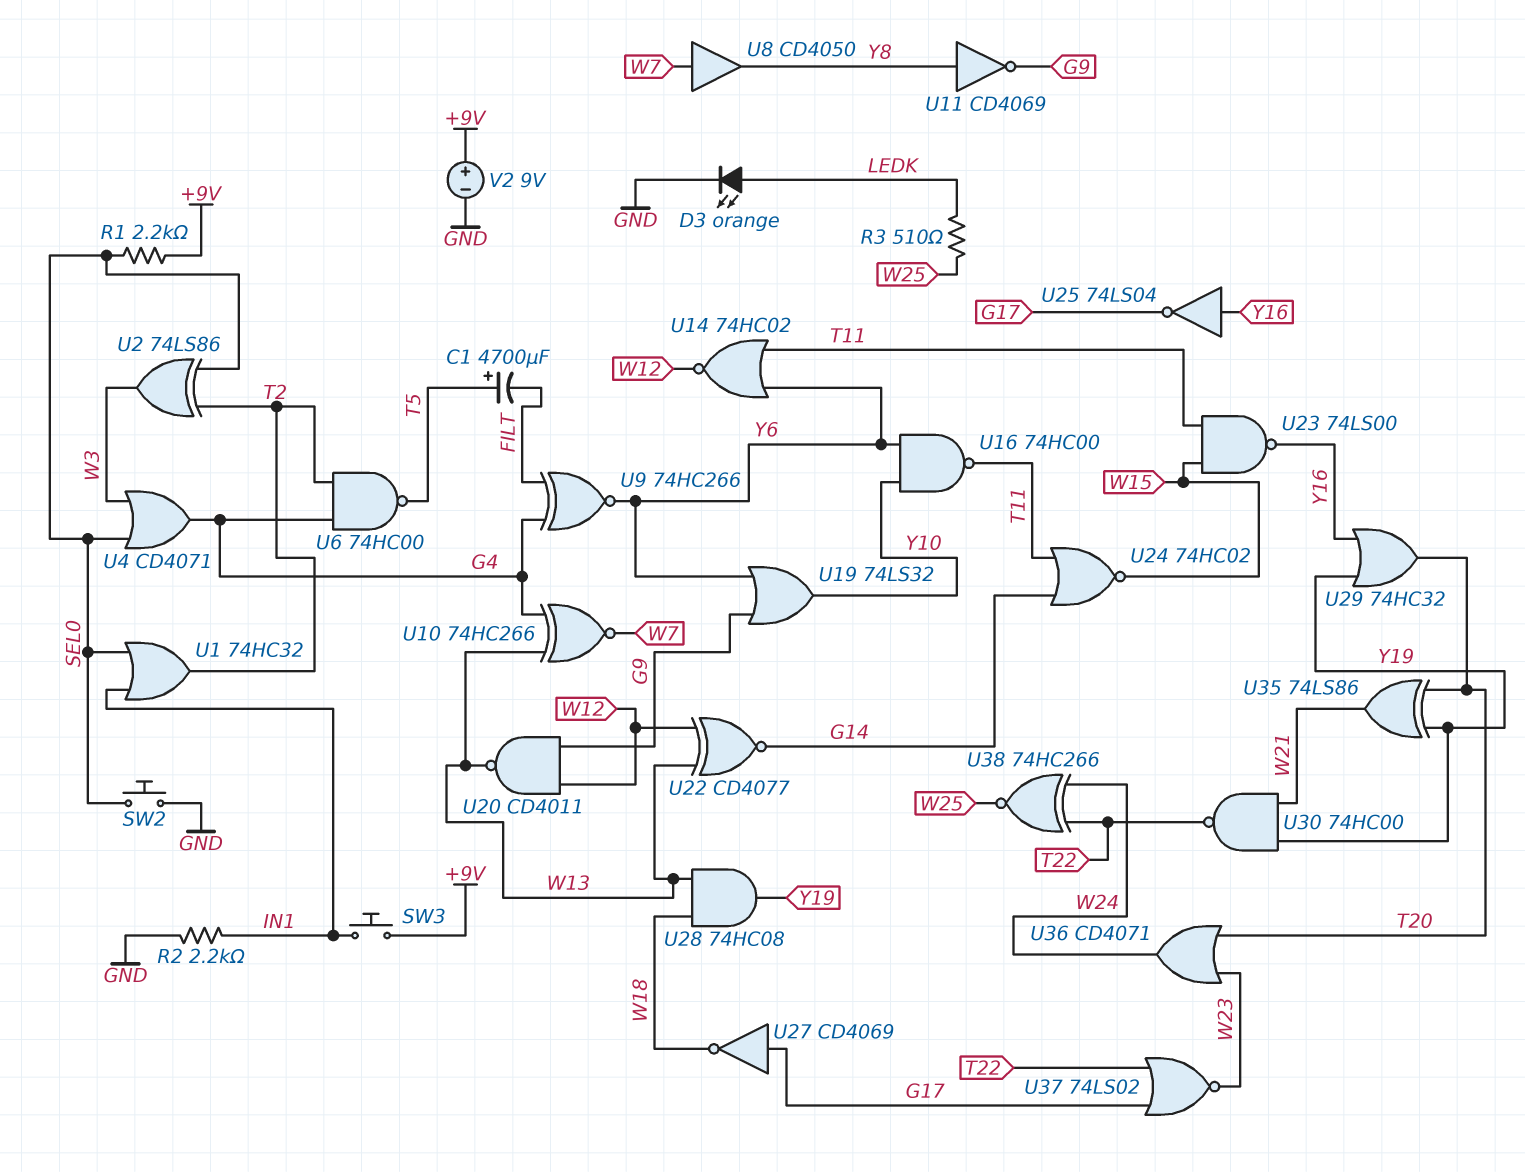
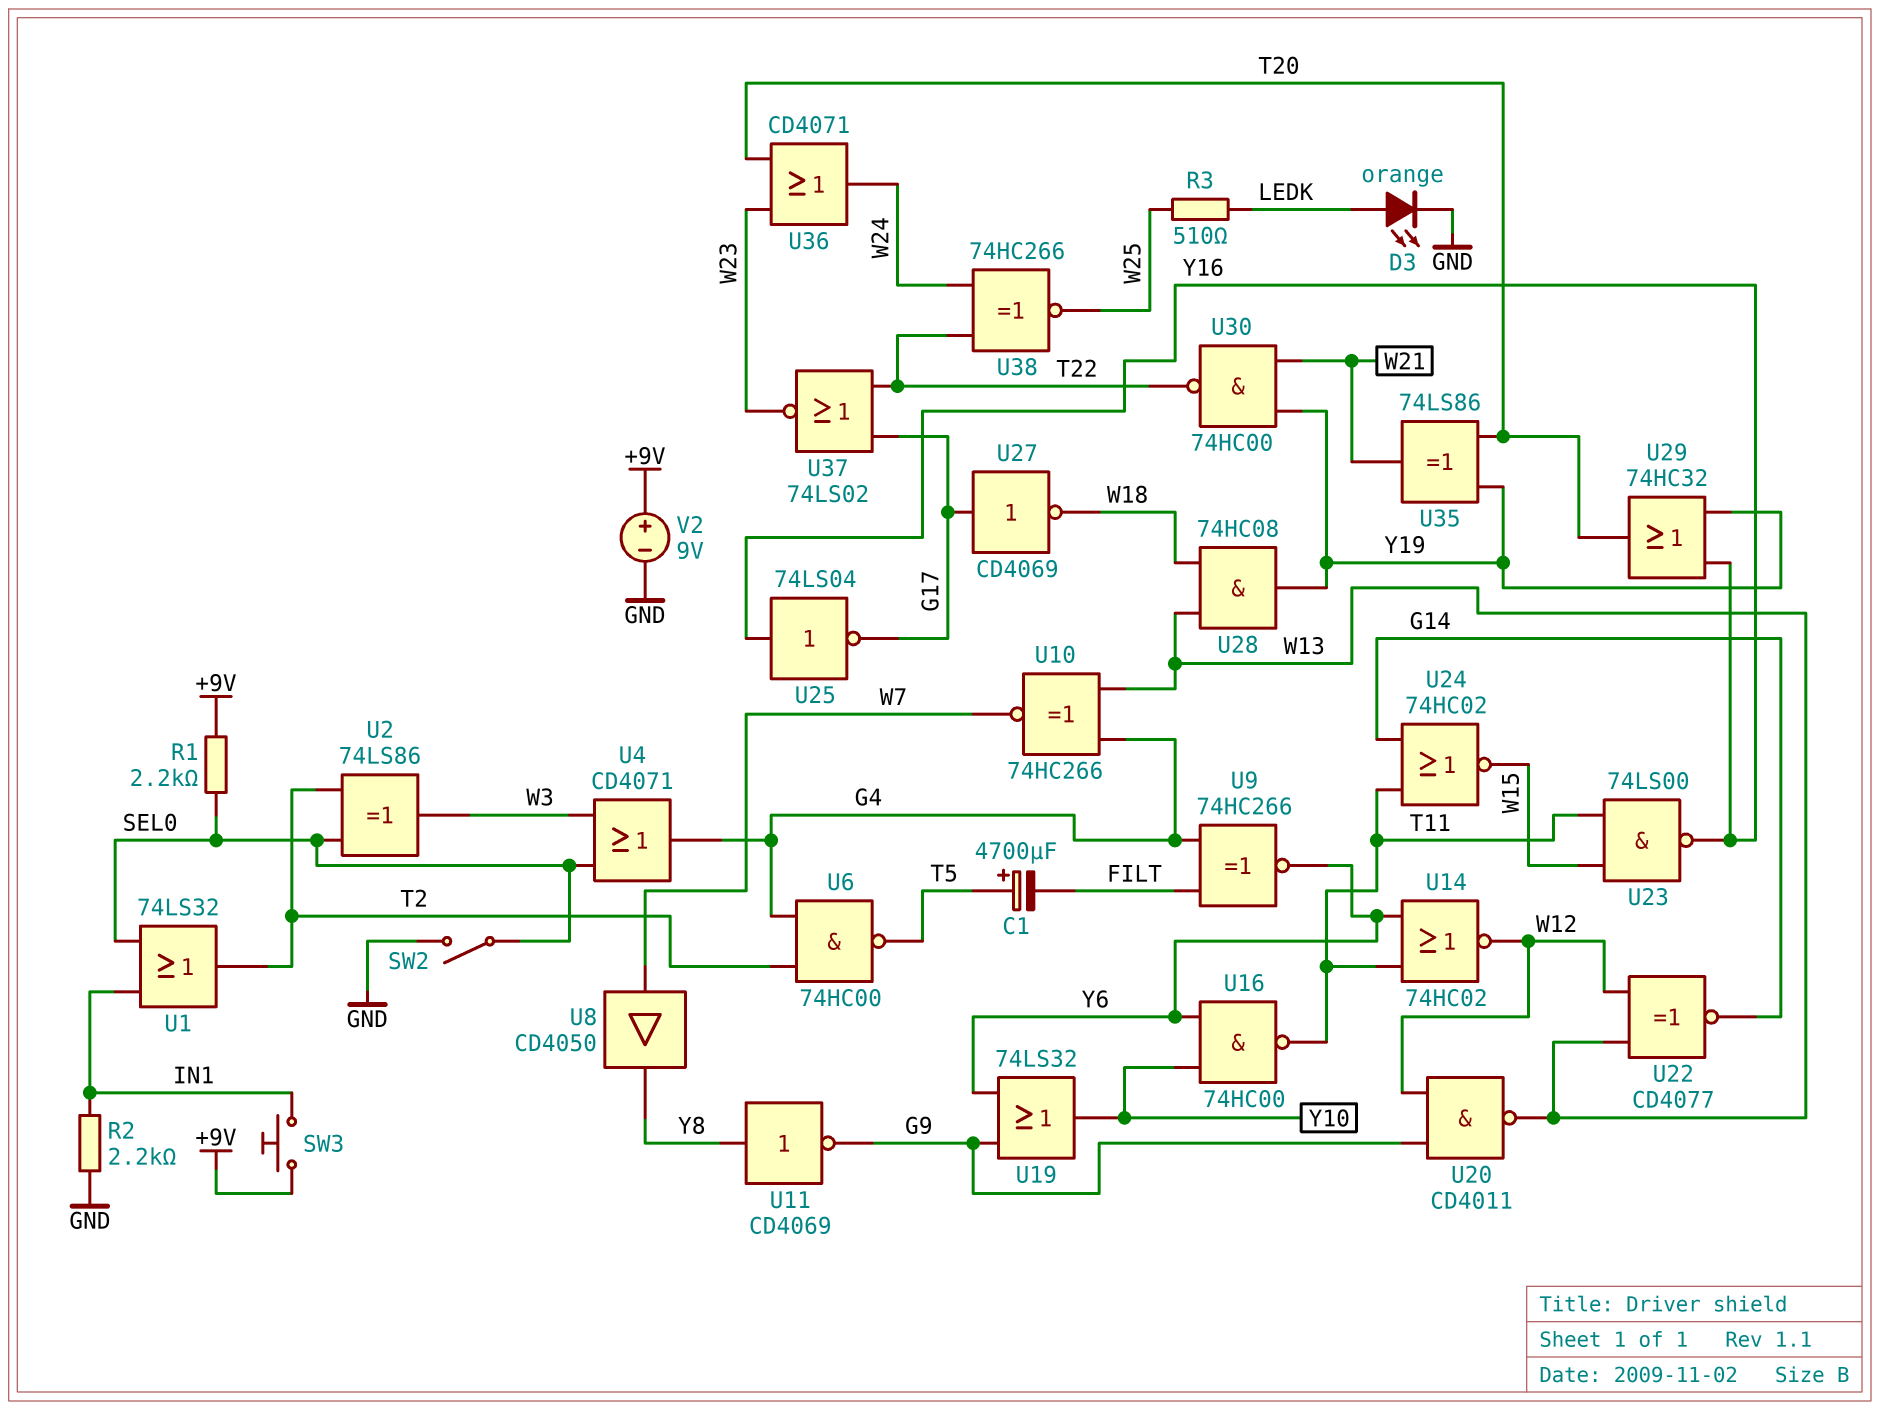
SW2: button (GND, SEL0) -> switch (GND, SEL0)
U1: OR 74HC32 (in IN1, in SEL0, out T2) -> OR 74LS32 (in IN1, in SEL0, out T2)

